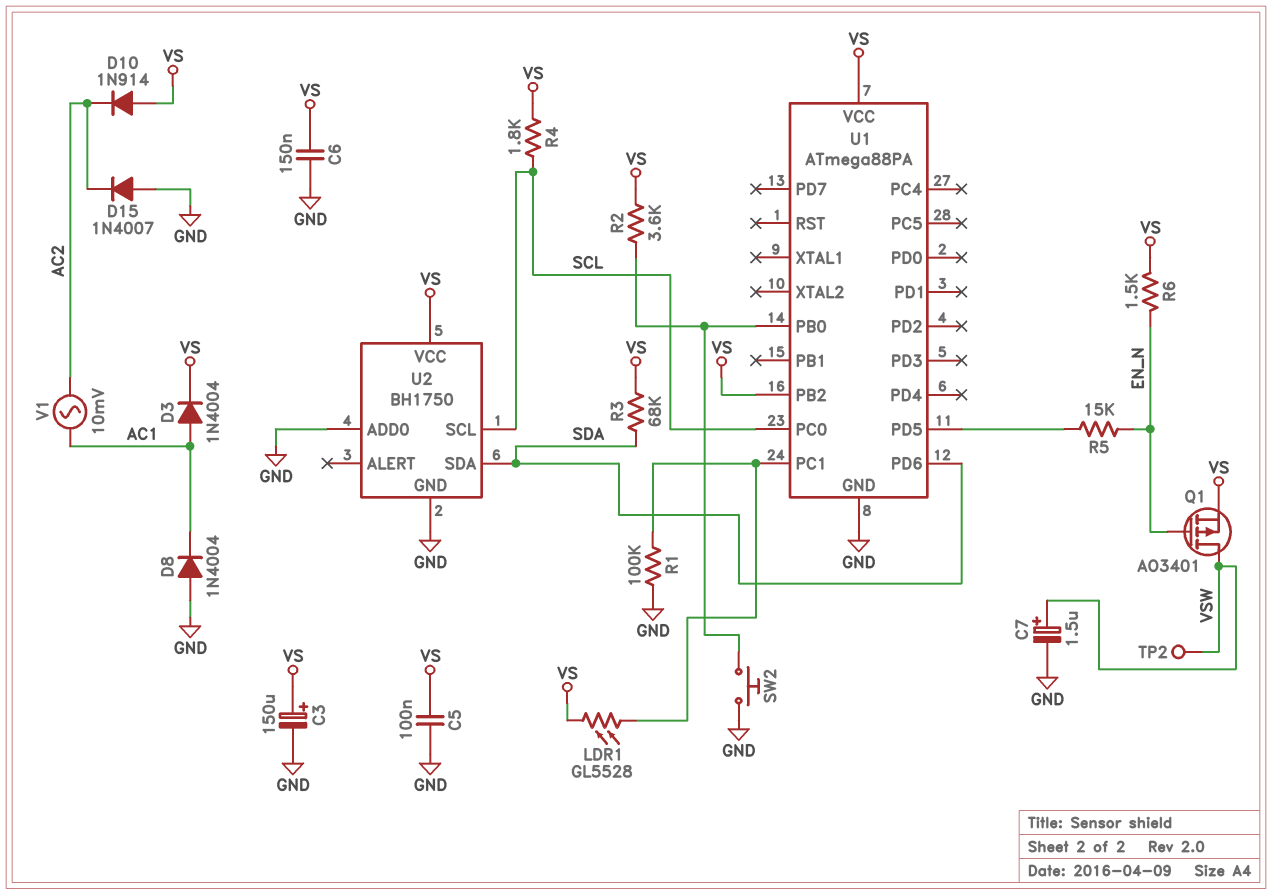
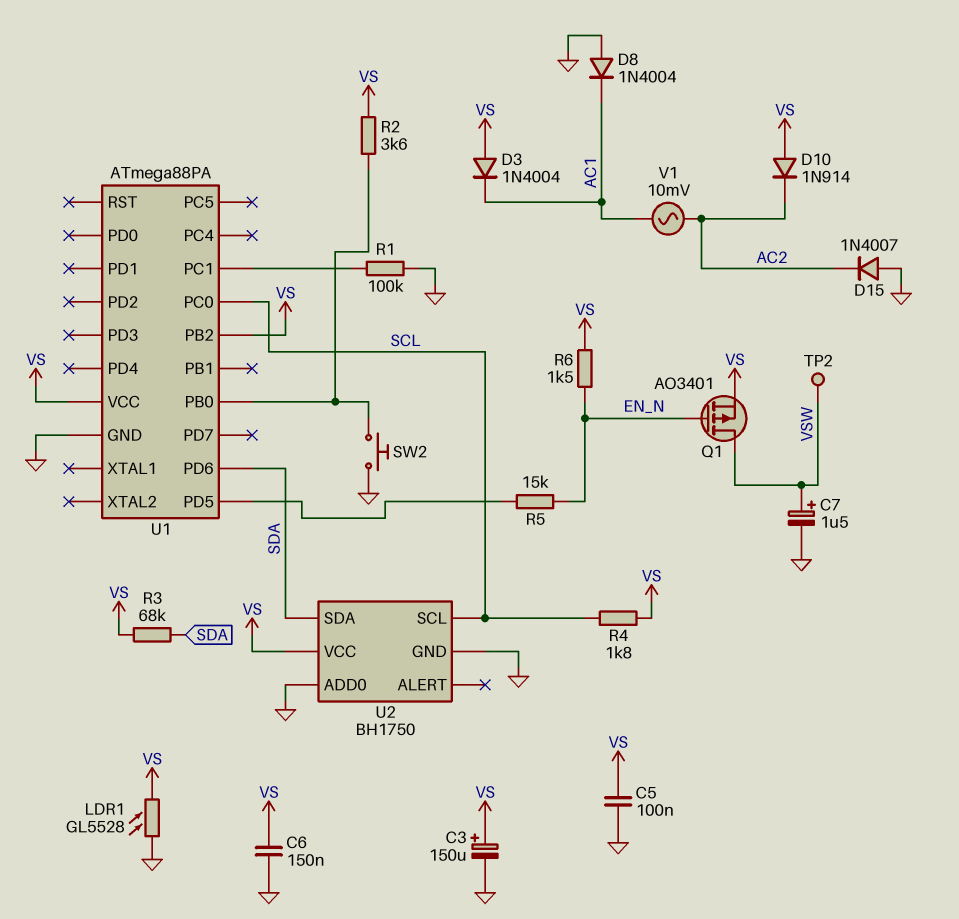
D3: diode 1N4004 (A AC1, K VS) -> diode 1N4004 (A VS, K AC1)
LDR1: GL5528 (U1/PC1, VS) -> GL5528 (GND, VS)

